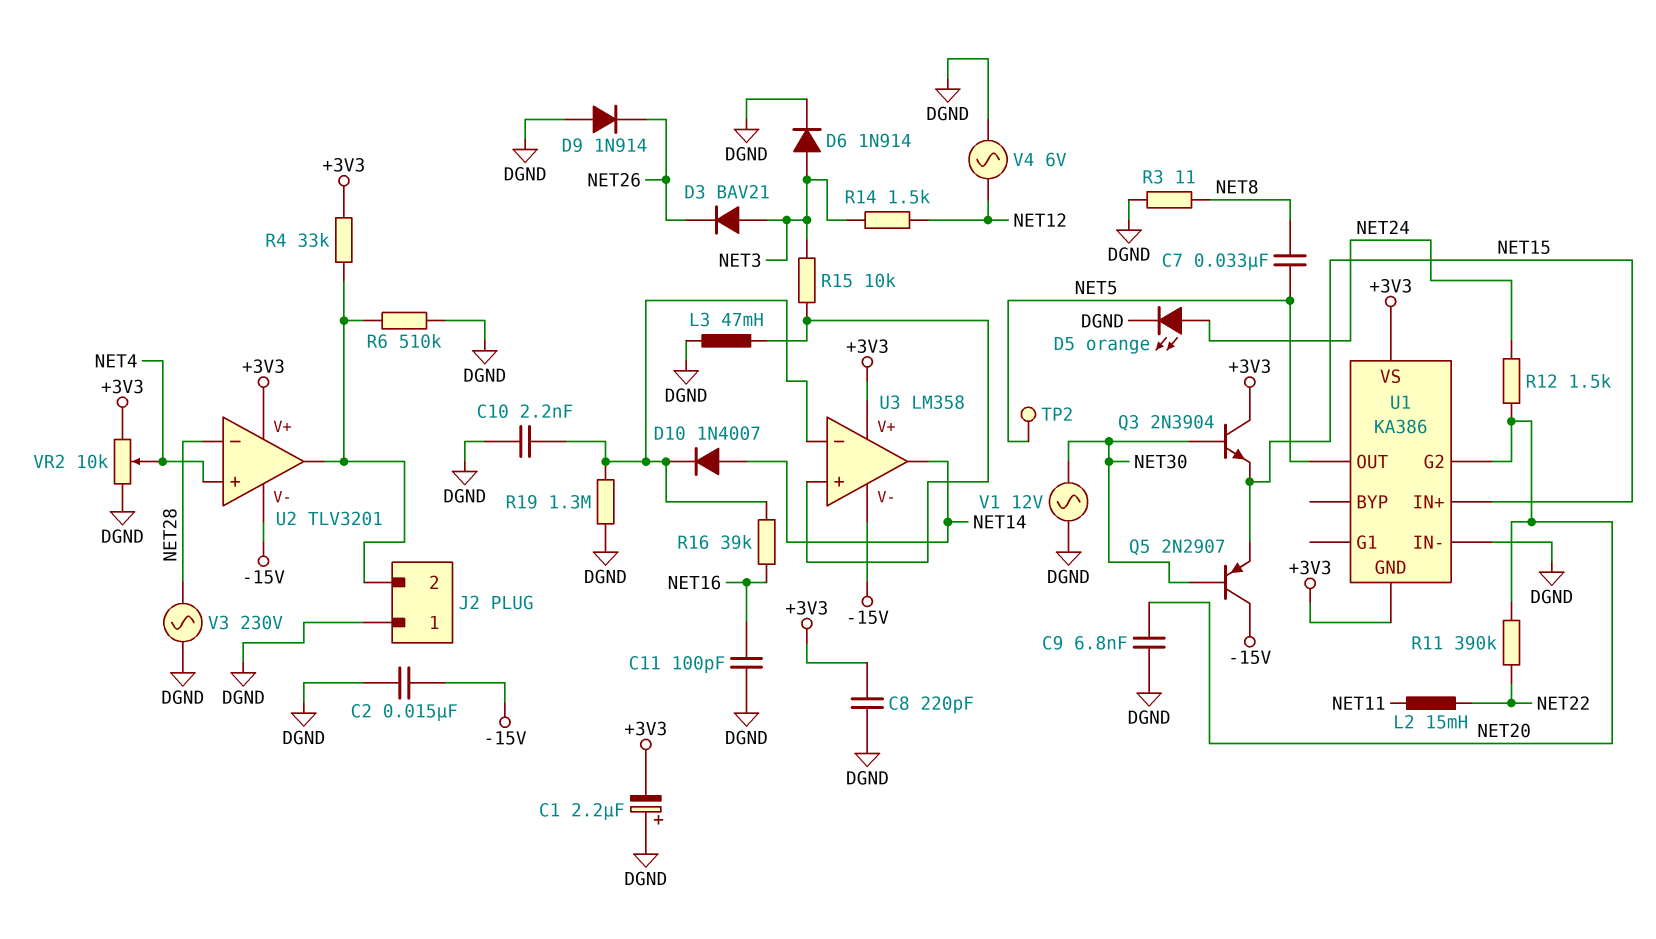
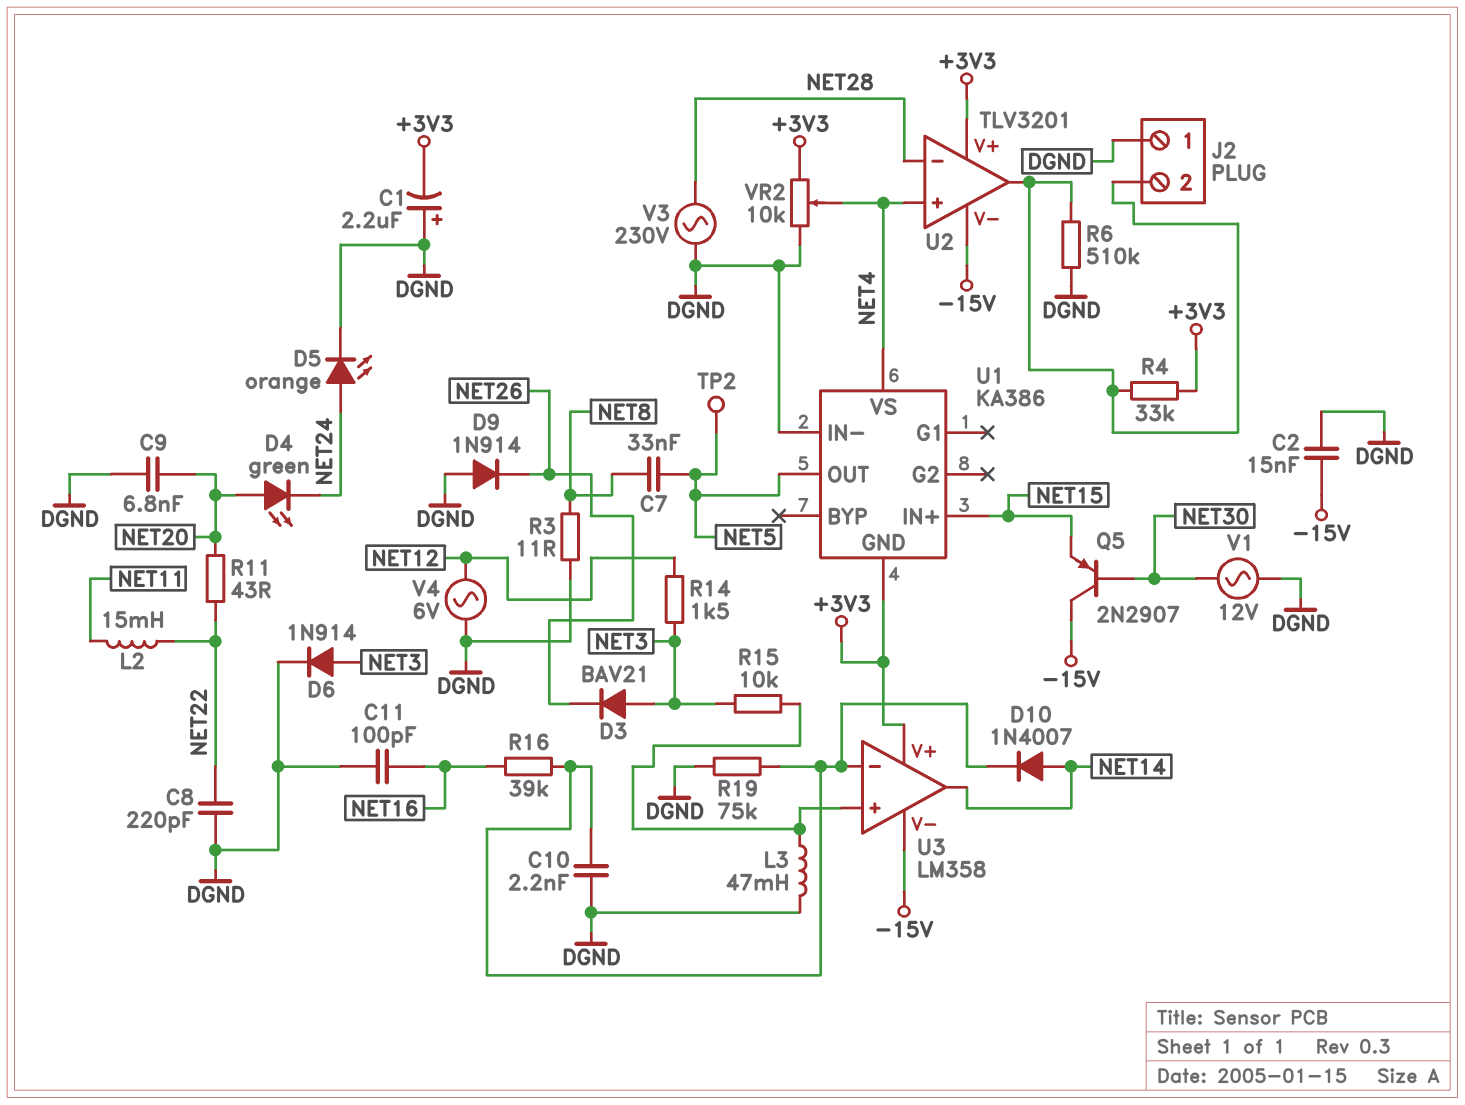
C8: 220pF (+3V3, DGND) -> 220pF (DGND, NET22)
D4: none -> LED green (A NET20, K NET24)
Q3: NPN 2N3904 (B NET30, C +3V3, E NET15) -> none
R11: 390k (NET20, NET22) -> 43 (NET20, NET22)
R12: 1.5k (NET20, NET24) -> none
R19: 1.3M (DGND, U3/in-) -> 75k (DGND, U3/in-)
U1 pin G2: NET20 -> none
U1 pin VS: +3V3 -> NET4

